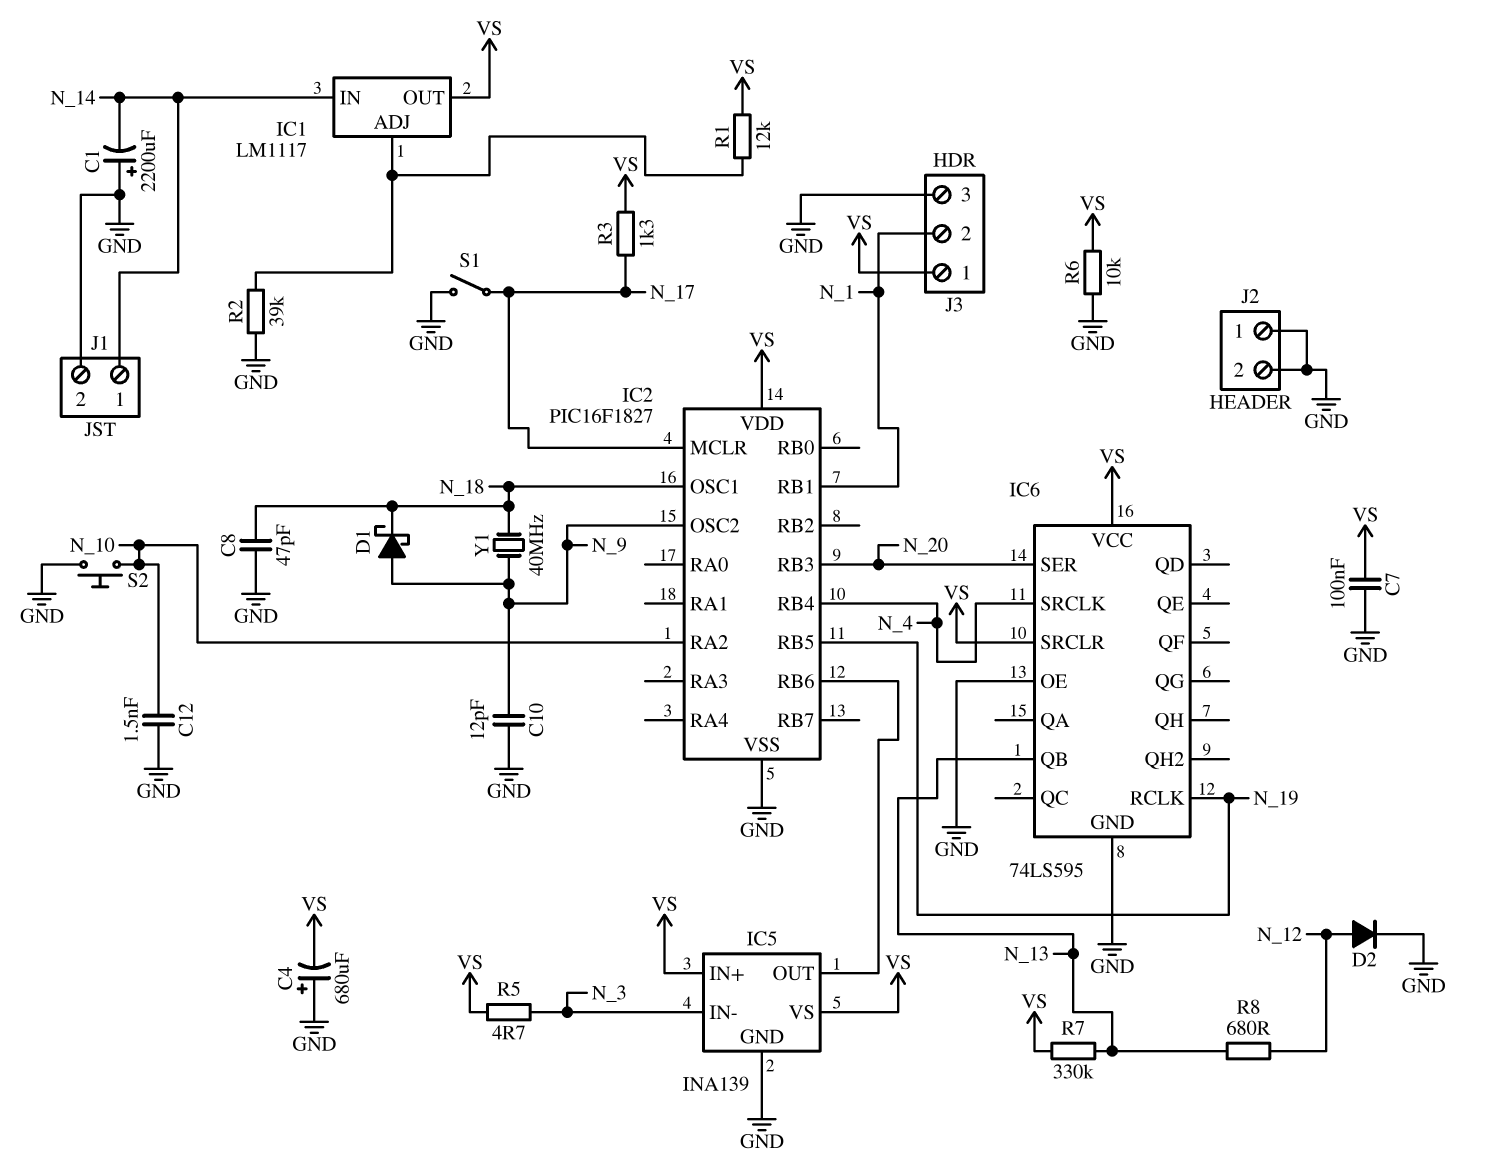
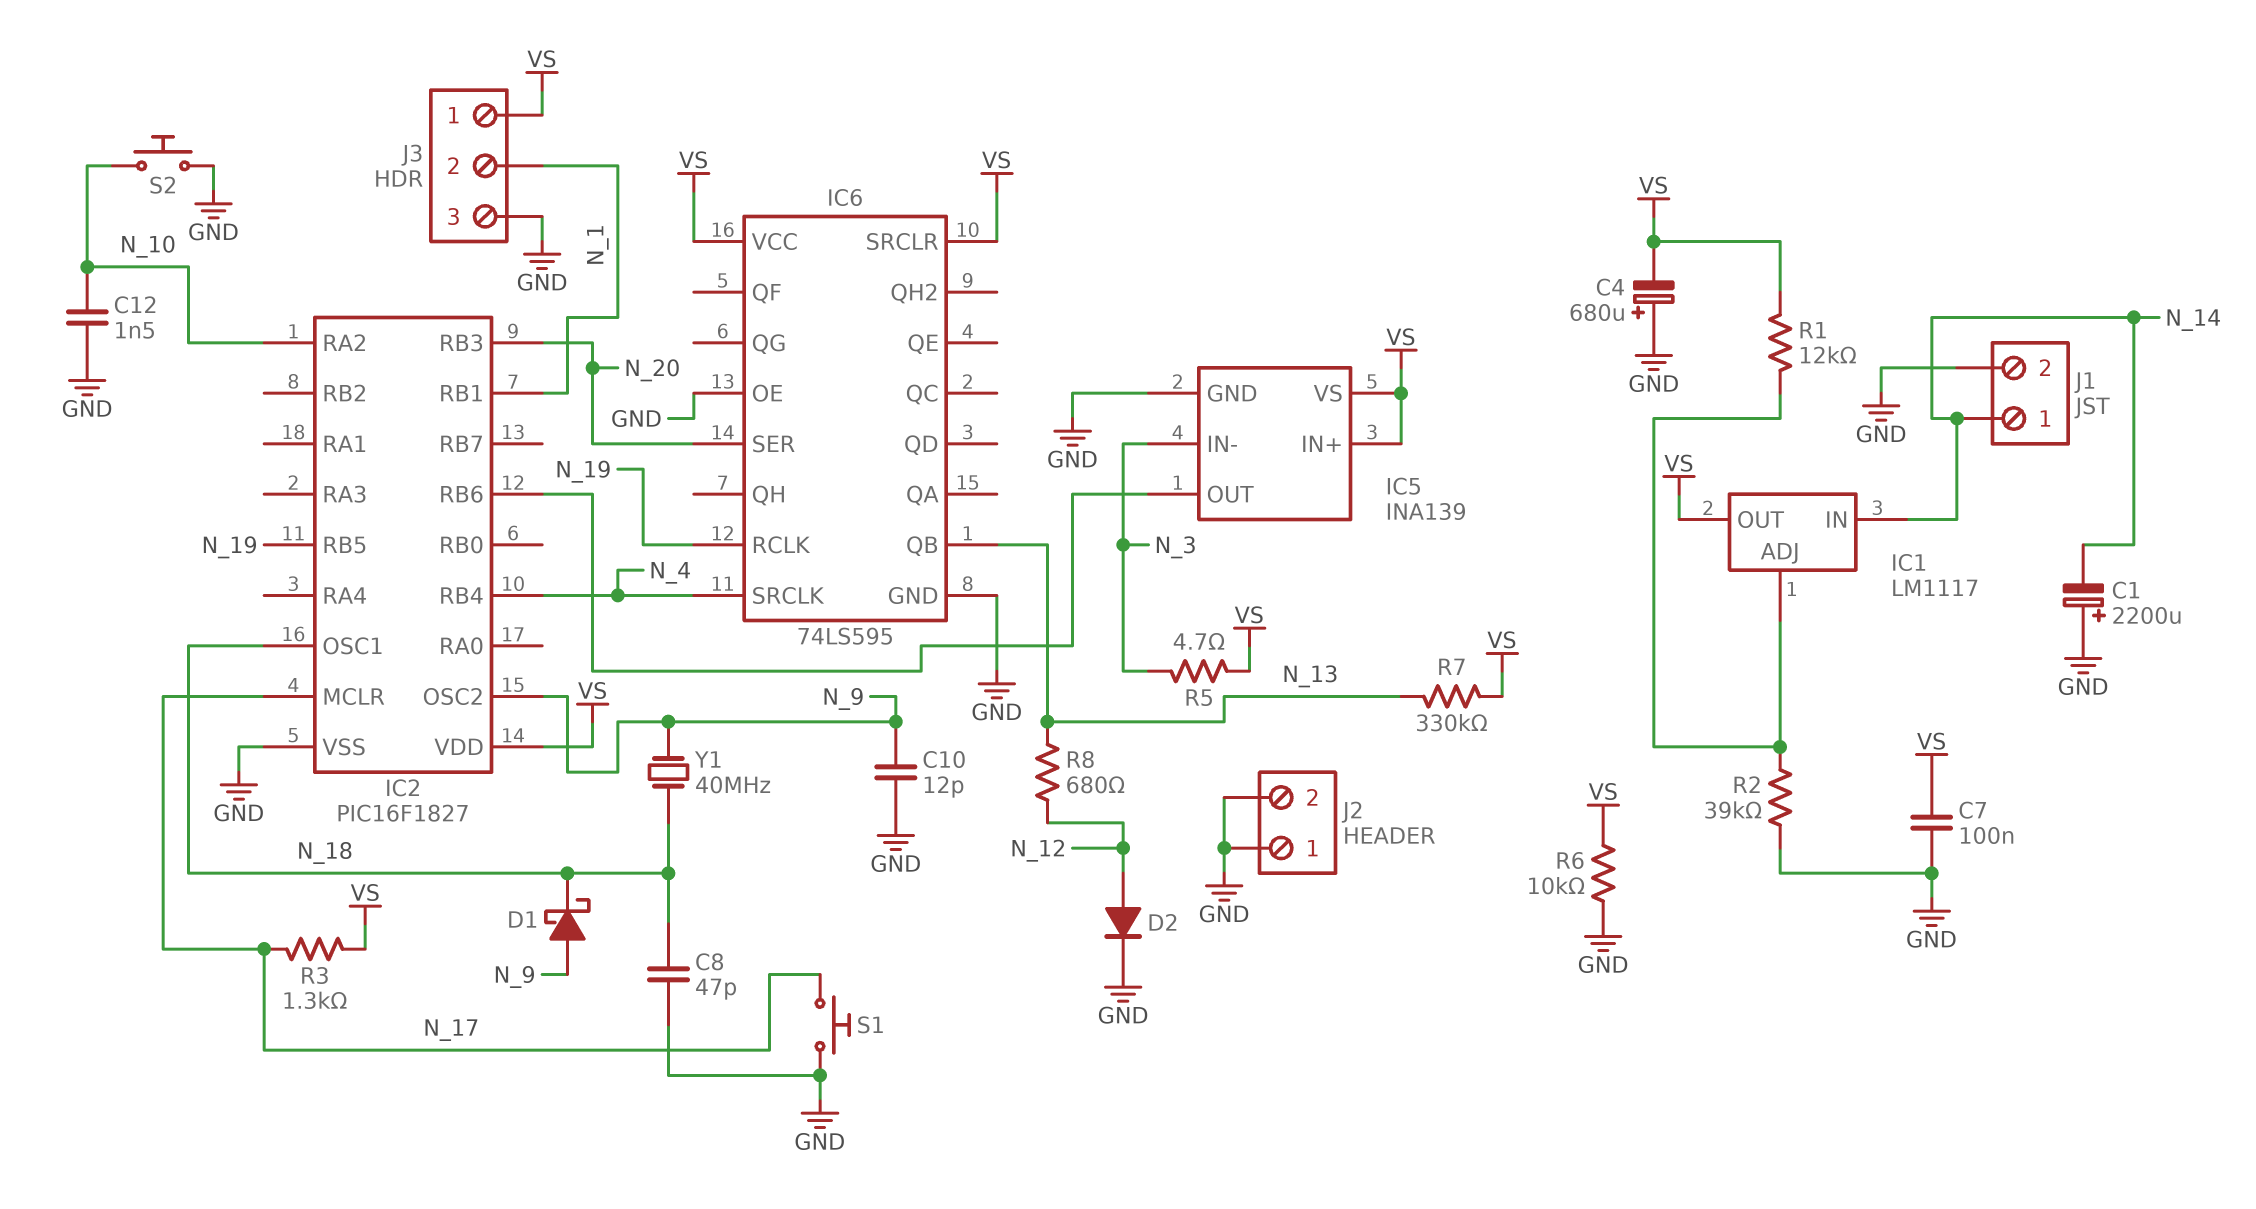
S1: switch (GND, N_17) -> button (GND, N_17)

